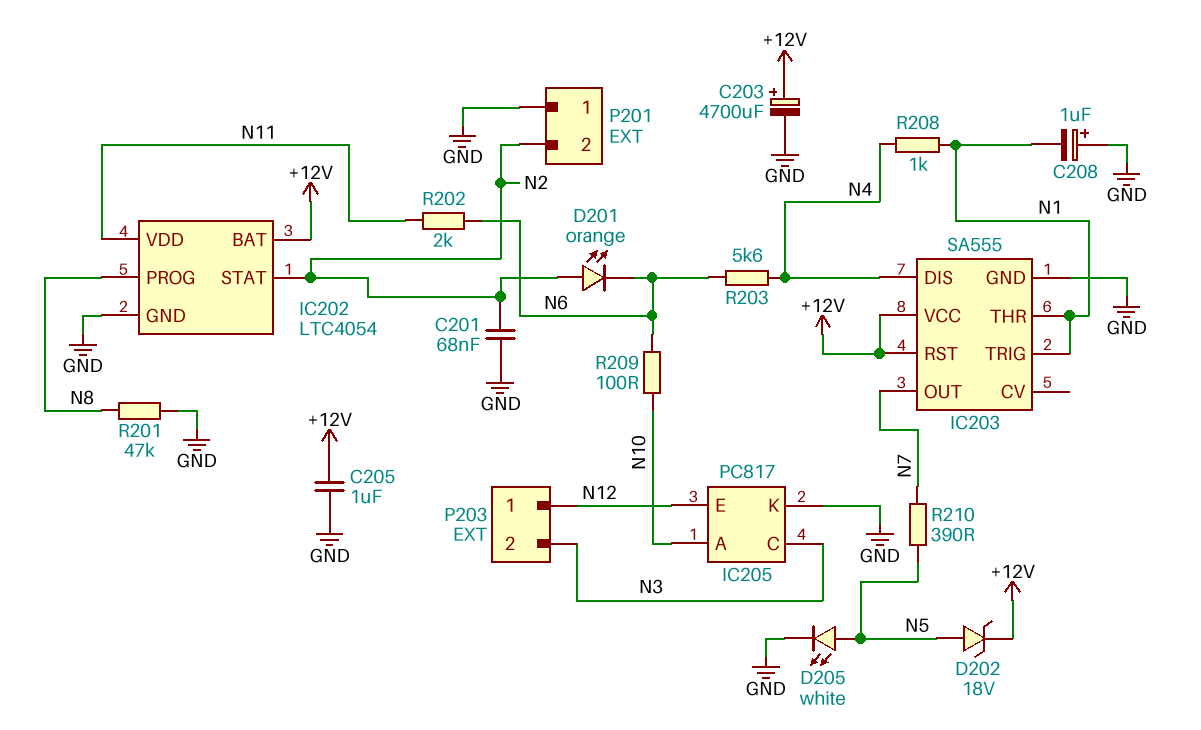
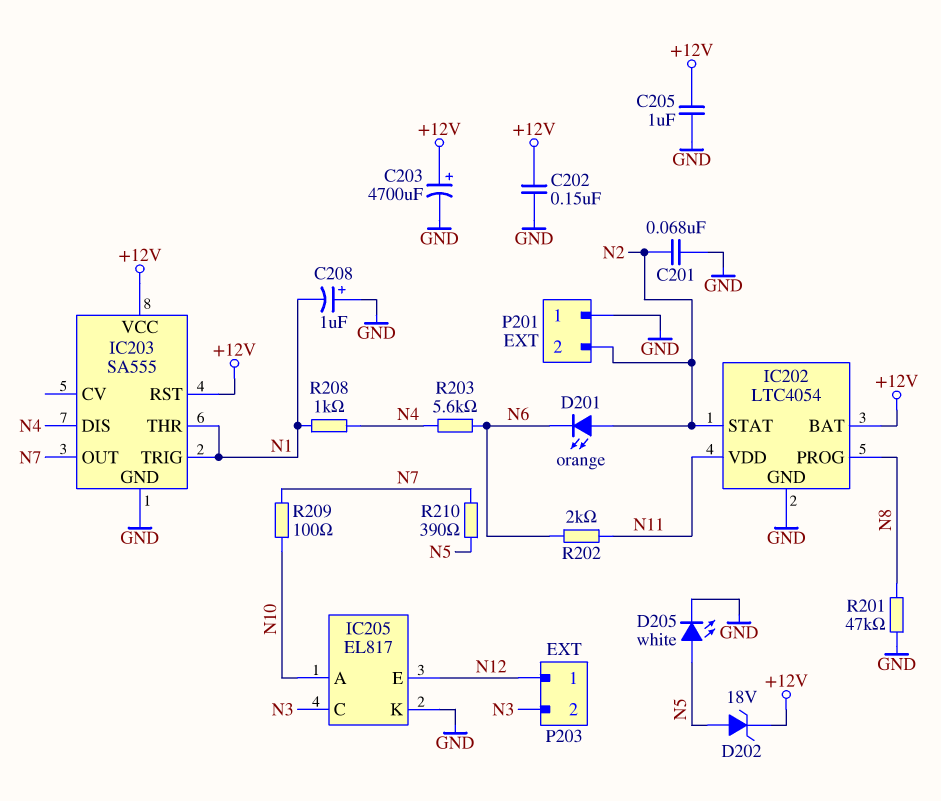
C202: none -> 150nF (+12V, GND)
IC205: PC817 -> EL817
R209: 100 (N6, N10) -> 100 (N7, N10)

